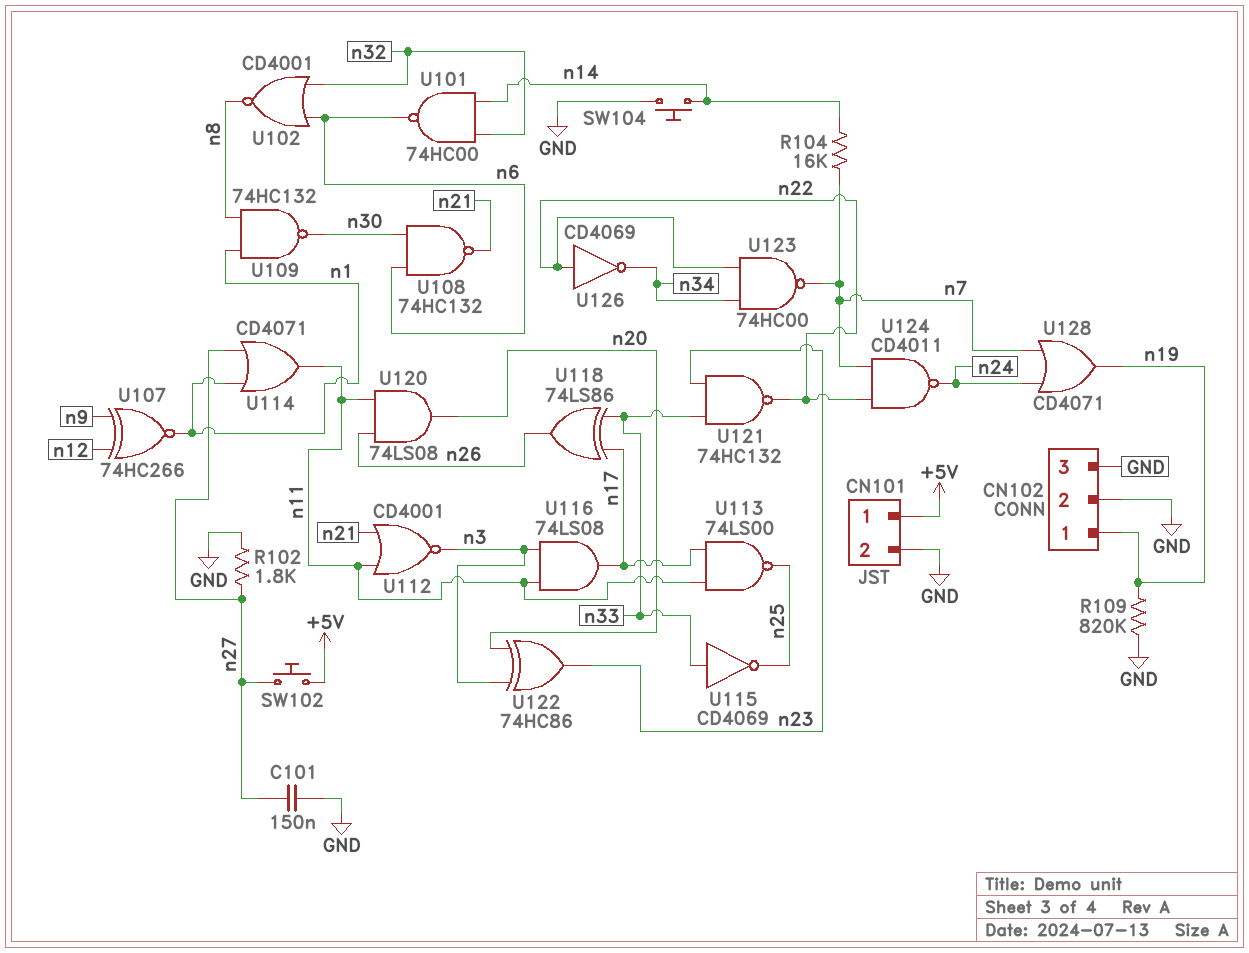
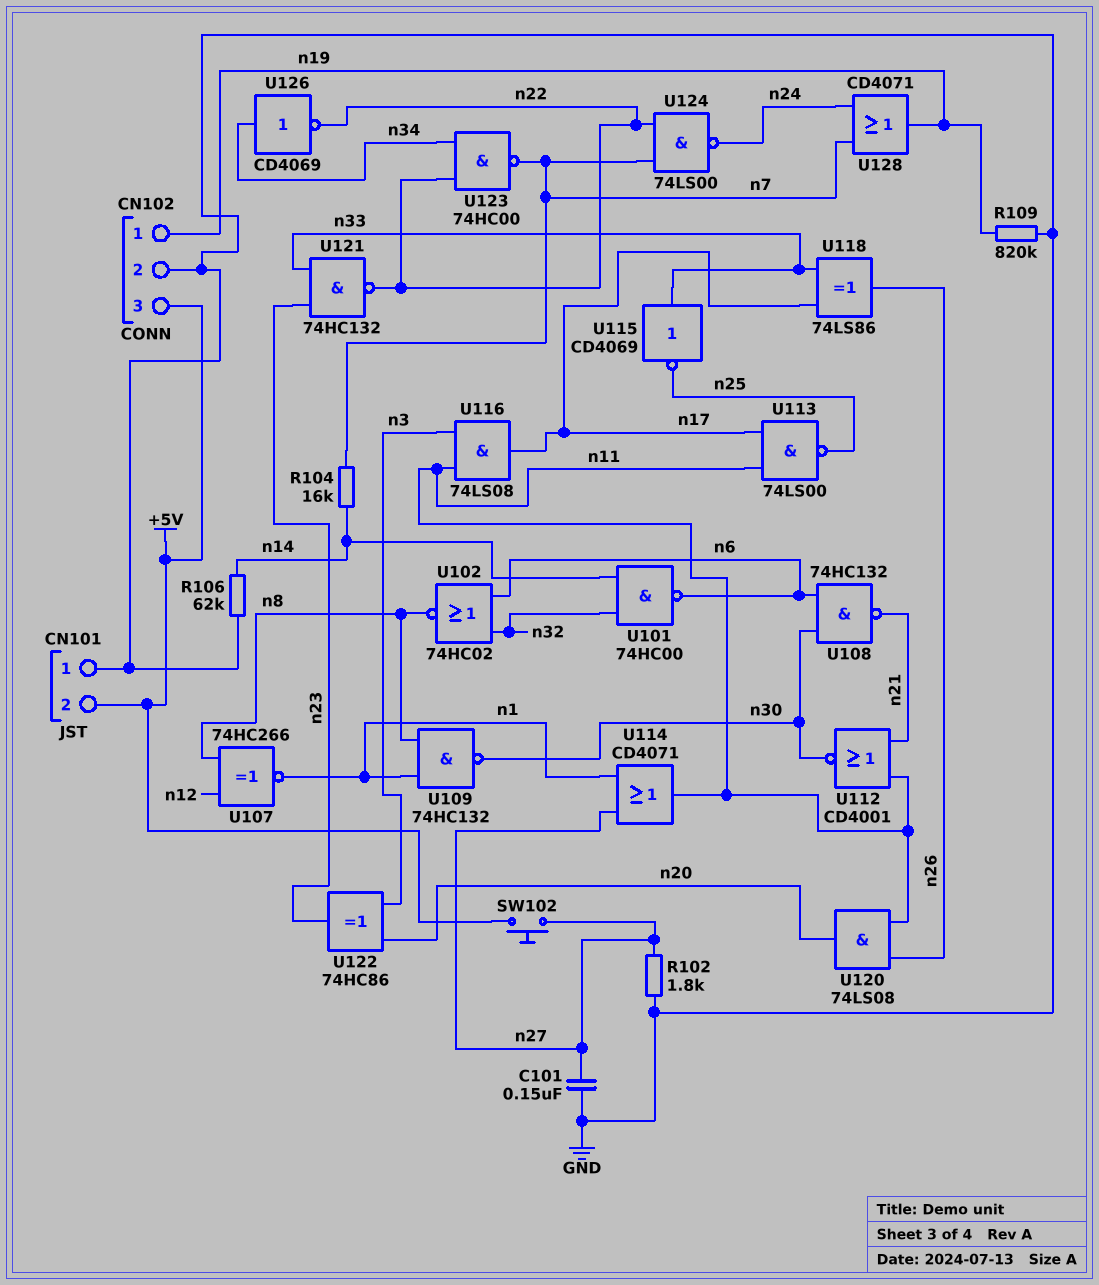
CN101 pin 1: +5V -> GND
CN101 pin 2: GND -> +5V
CN102 pin 3: GND -> +5V
R106: none -> 62k (GND, n14)
SW104: button (GND, n14) -> none
U102: NOR CD4001 (in n6, in n32, out n8) -> NOR 74HC02 (in n6, in n32, out n8)
U107: XNOR 74HC266 (in n9, in n12, out n1) -> XNOR 74HC266 (in n8, in n12, out n1)
U112: NOR CD4001 (in n11, in n21, out n3) -> NOR CD4001 (in n11, in n21, out n30)
U124: NAND CD4011 (in n7, in n22, out n24) -> NAND 74LS00 (in n7, in n22, out n24)
U126: NOT CD4069 (in n22, out n34) -> NOT CD4069 (in n34, out n22)

